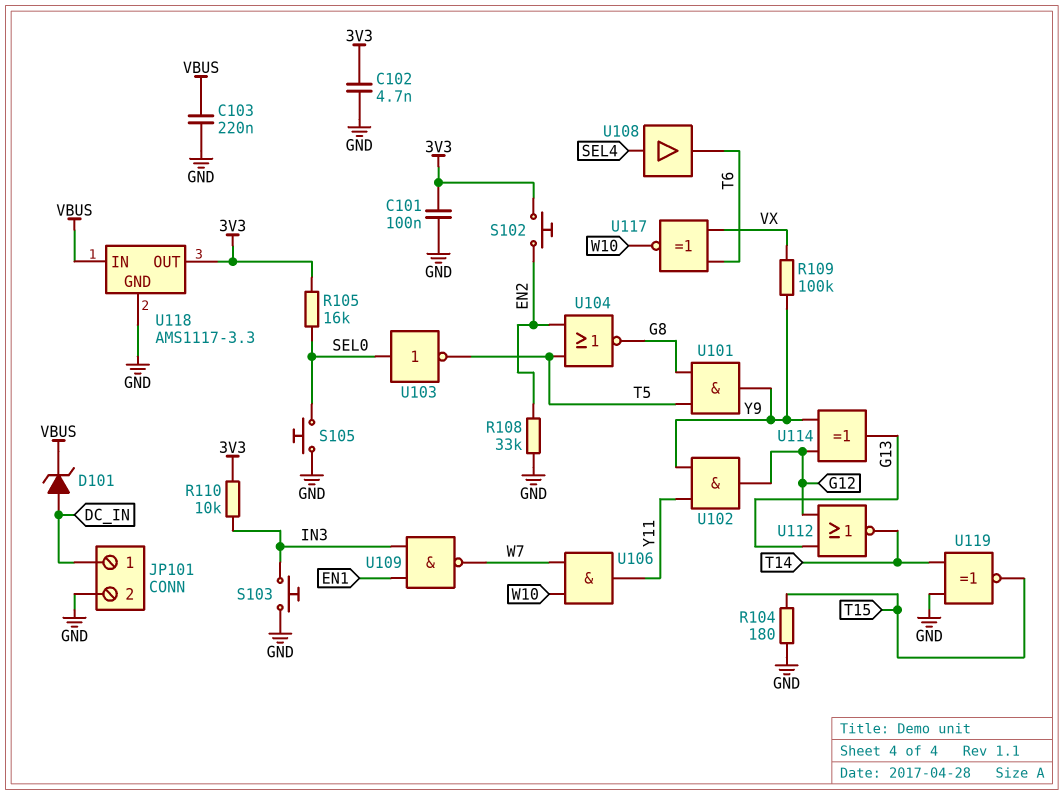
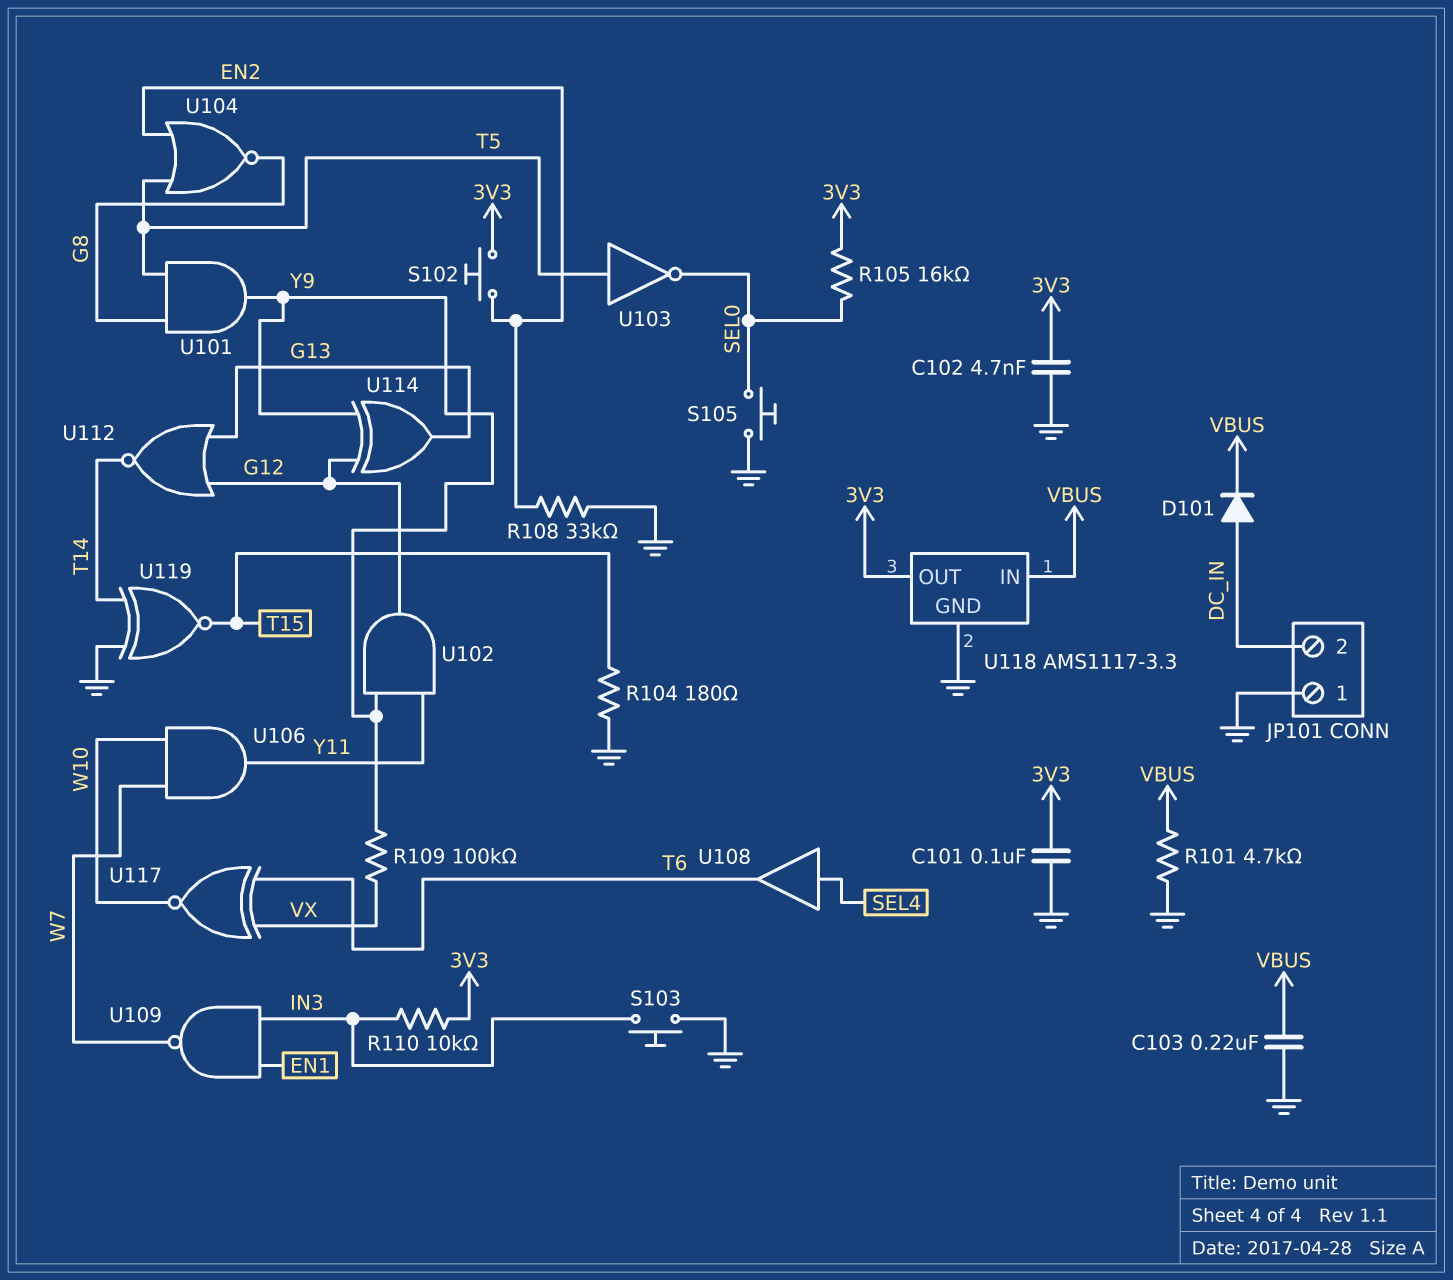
D101: zener (A DC_IN, K VBUS) -> diode (A DC_IN, K VBUS)
JP101 pin 1: DC_IN -> GND
JP101 pin 2: GND -> DC_IN
R101: none -> 4.7k (GND, VBUS)
U103: NOT (in SEL0, out T5) -> NOT (in T5, out SEL0)

